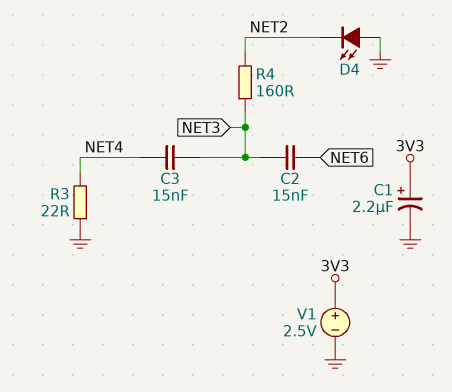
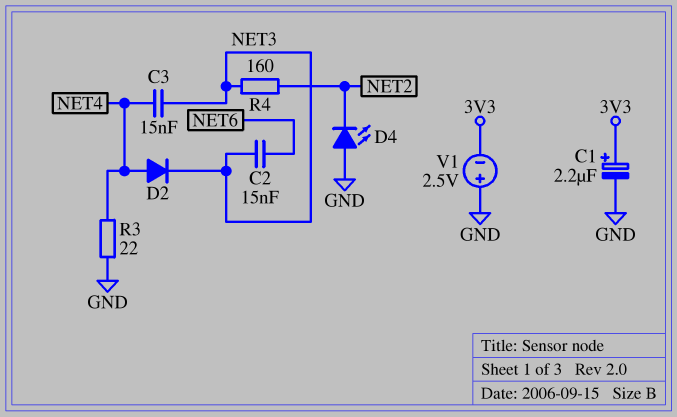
D2: none -> diode (A NET4, K NET3)
V1: 2.5V (plus 3V3, minus GND) -> 2.5V (plus GND, minus 3V3)

